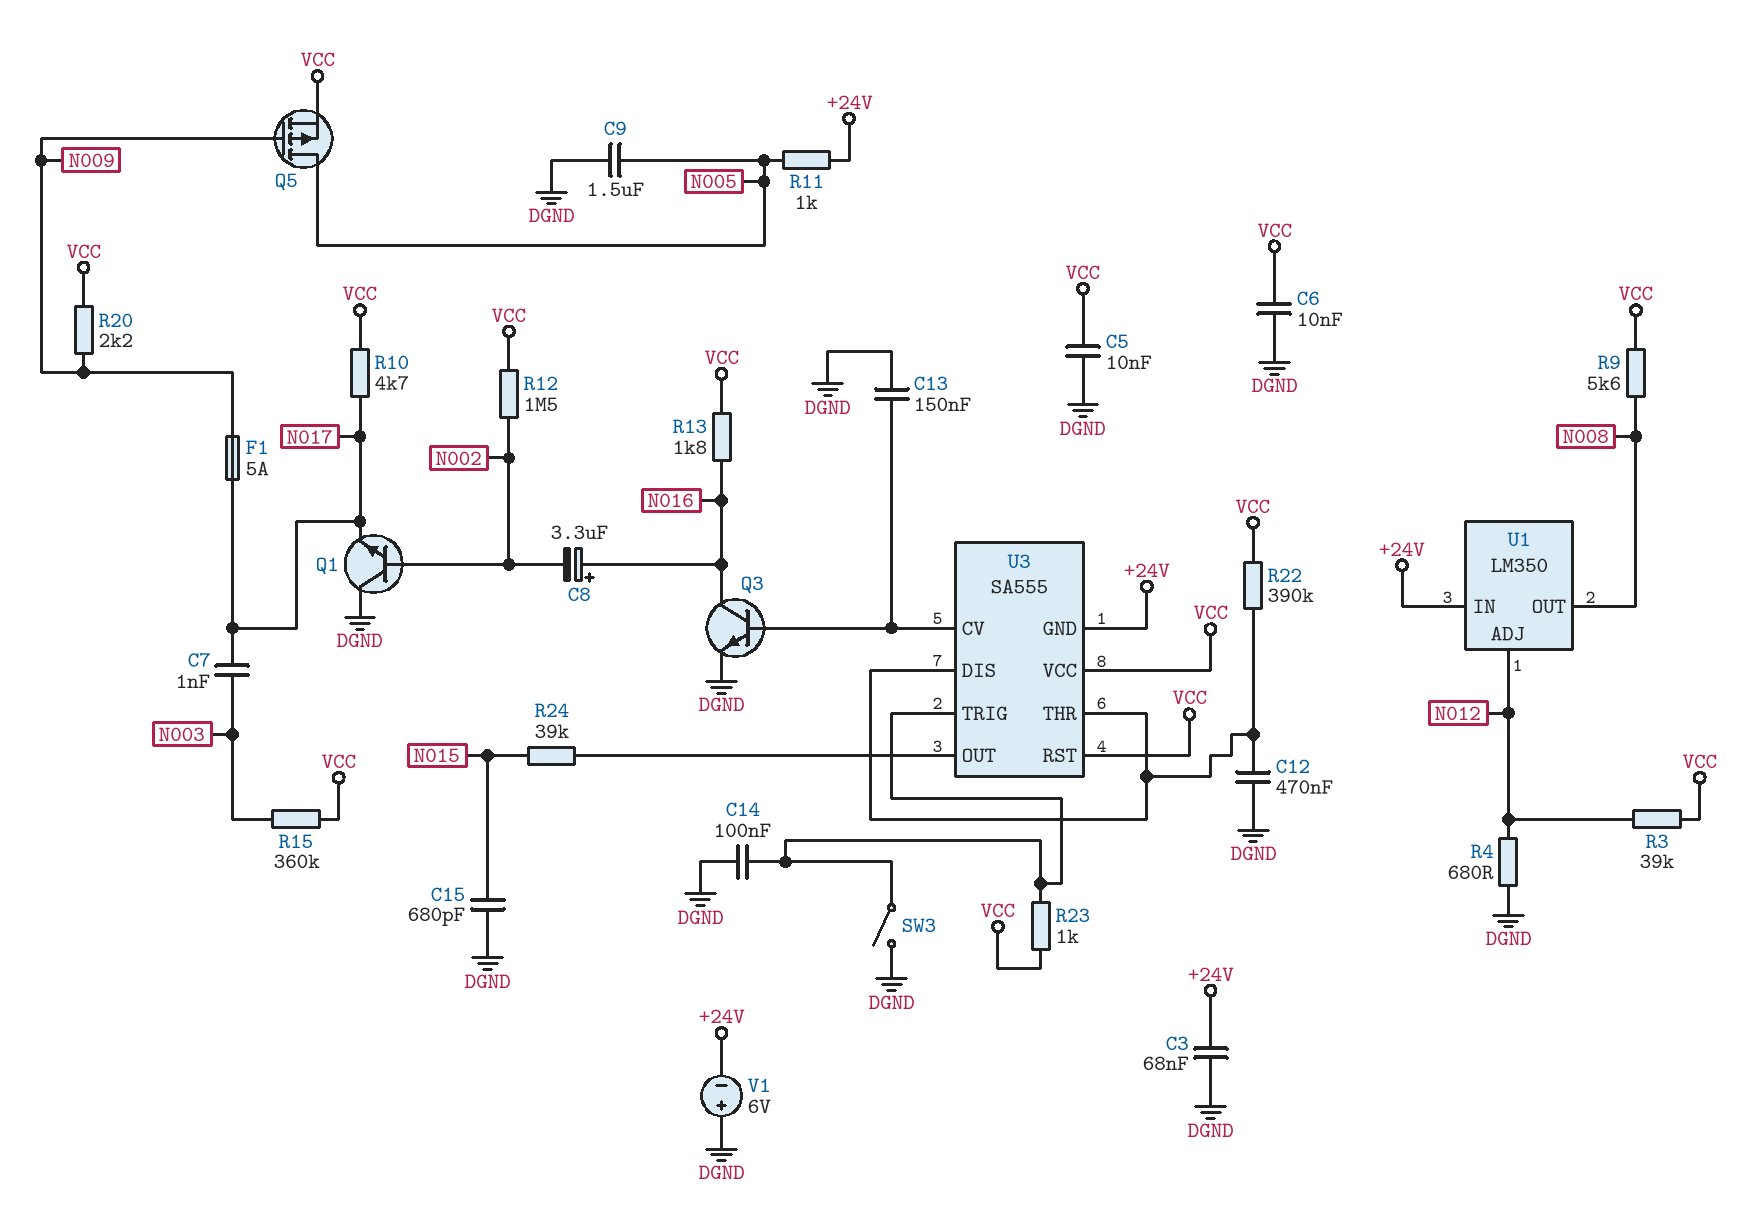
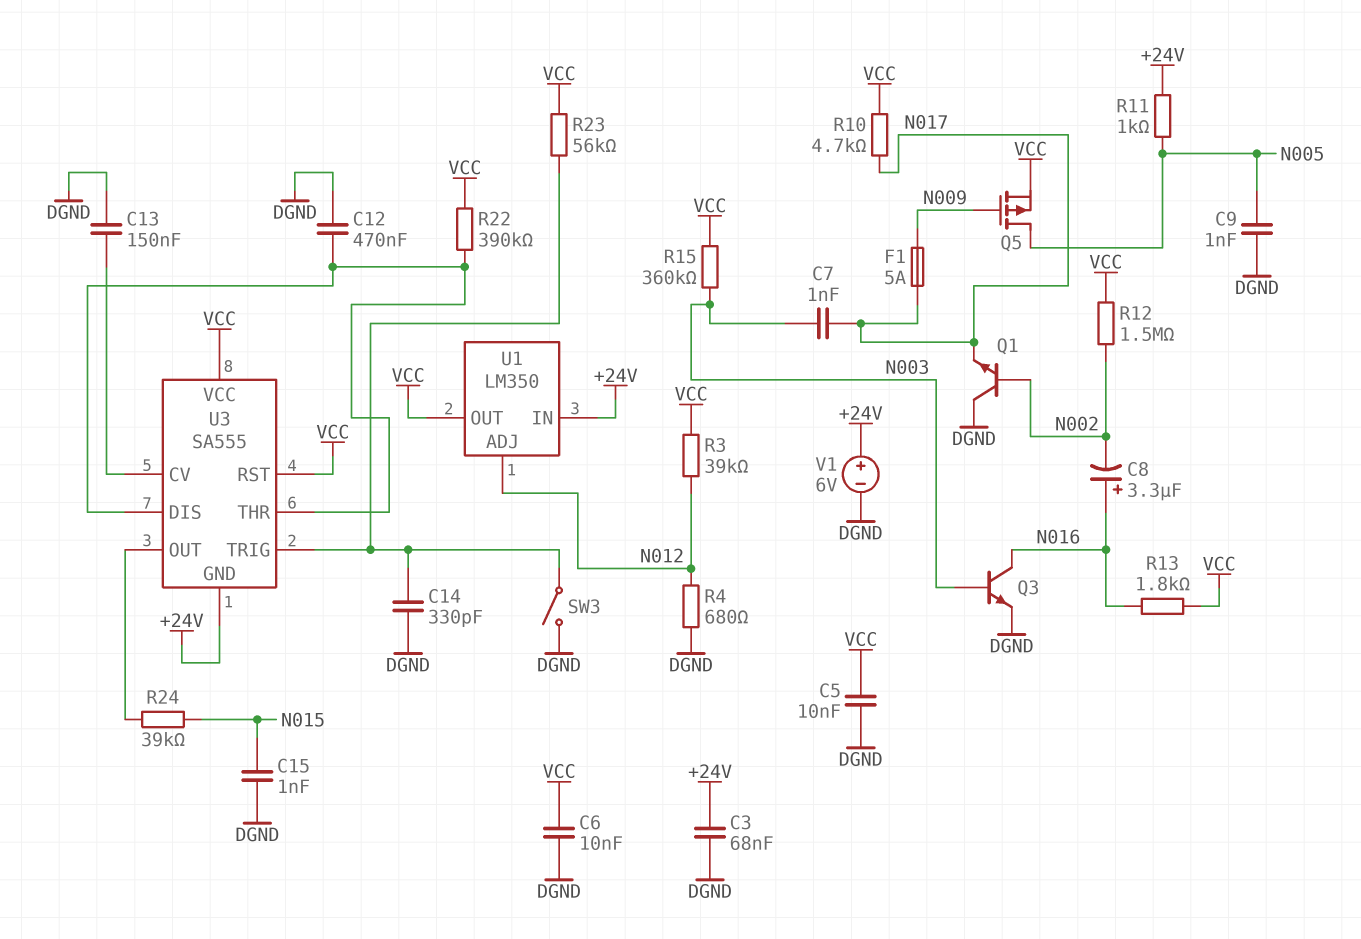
C9: 1.5uF (DGND, N005) -> 1nF (DGND, N005)
C14: 100nF (DGND, U3/TRIG) -> 330pF (DGND, U3/TRIG)
C15: 680pF (DGND, N015) -> 1nF (DGND, N015)
Q3: NPN (B U3/CV, C N016, E DGND) -> NPN (B N003, C N016, E DGND)
R9: 5.6k (N008, VCC) -> none
R20: 2.2k (N009, VCC) -> none
R23: 1k (U3/TRIG, VCC) -> 56k (U3/TRIG, VCC)
U1 pin OUT: N008 -> VCC
V1: 6V (plus DGND, minus +24V) -> 6V (plus +24V, minus DGND)

